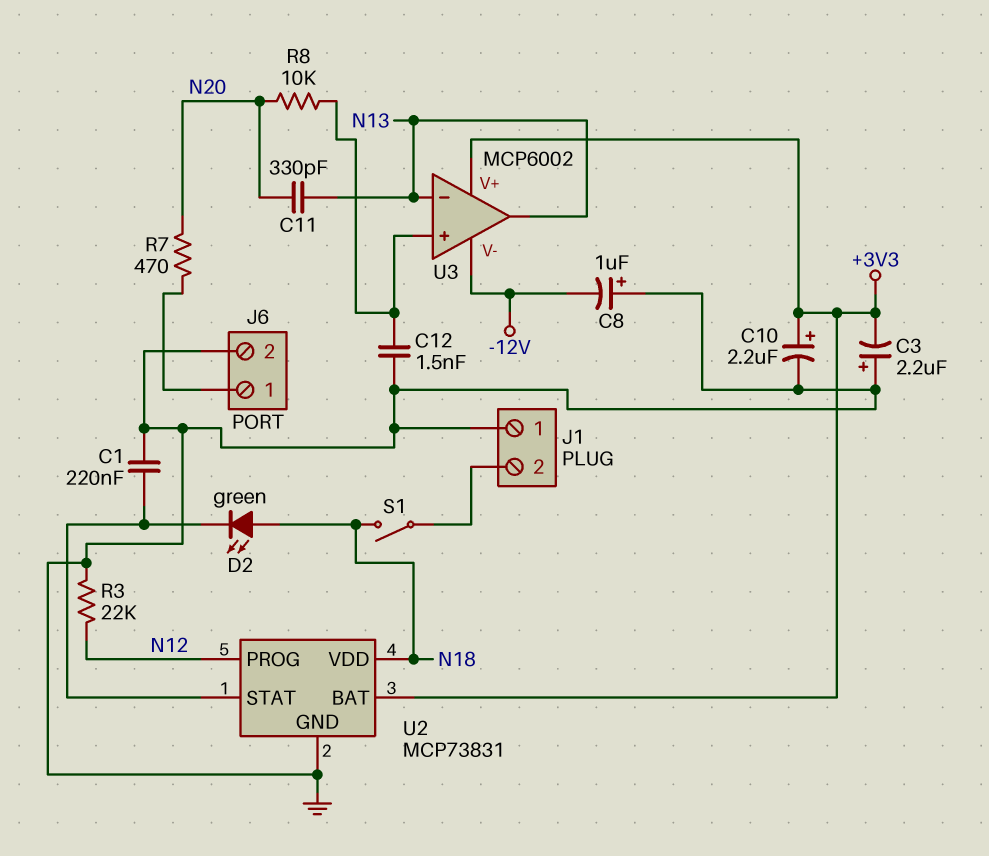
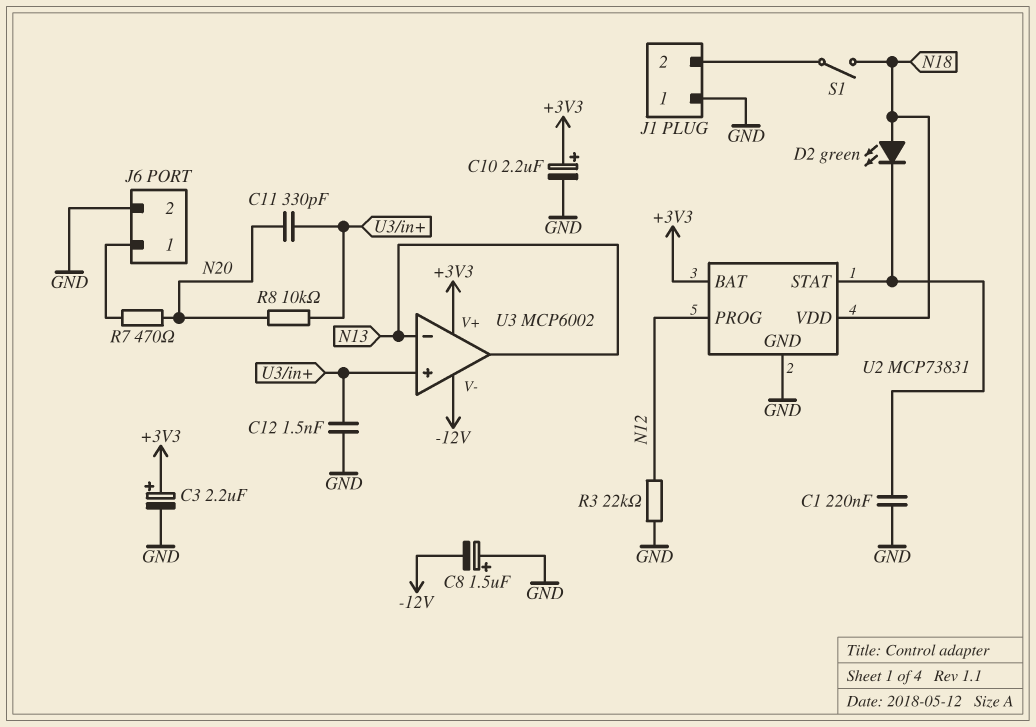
C3: 2.2uF (plus GND, minus +3V3) -> 2.2uF (plus +3V3, minus GND)
C8: 1uF (plus GND, minus -12V) -> 1.5uF (plus GND, minus -12V)
C11: 330pF (N13, N20) -> 330pF (N20, U3/in+)

